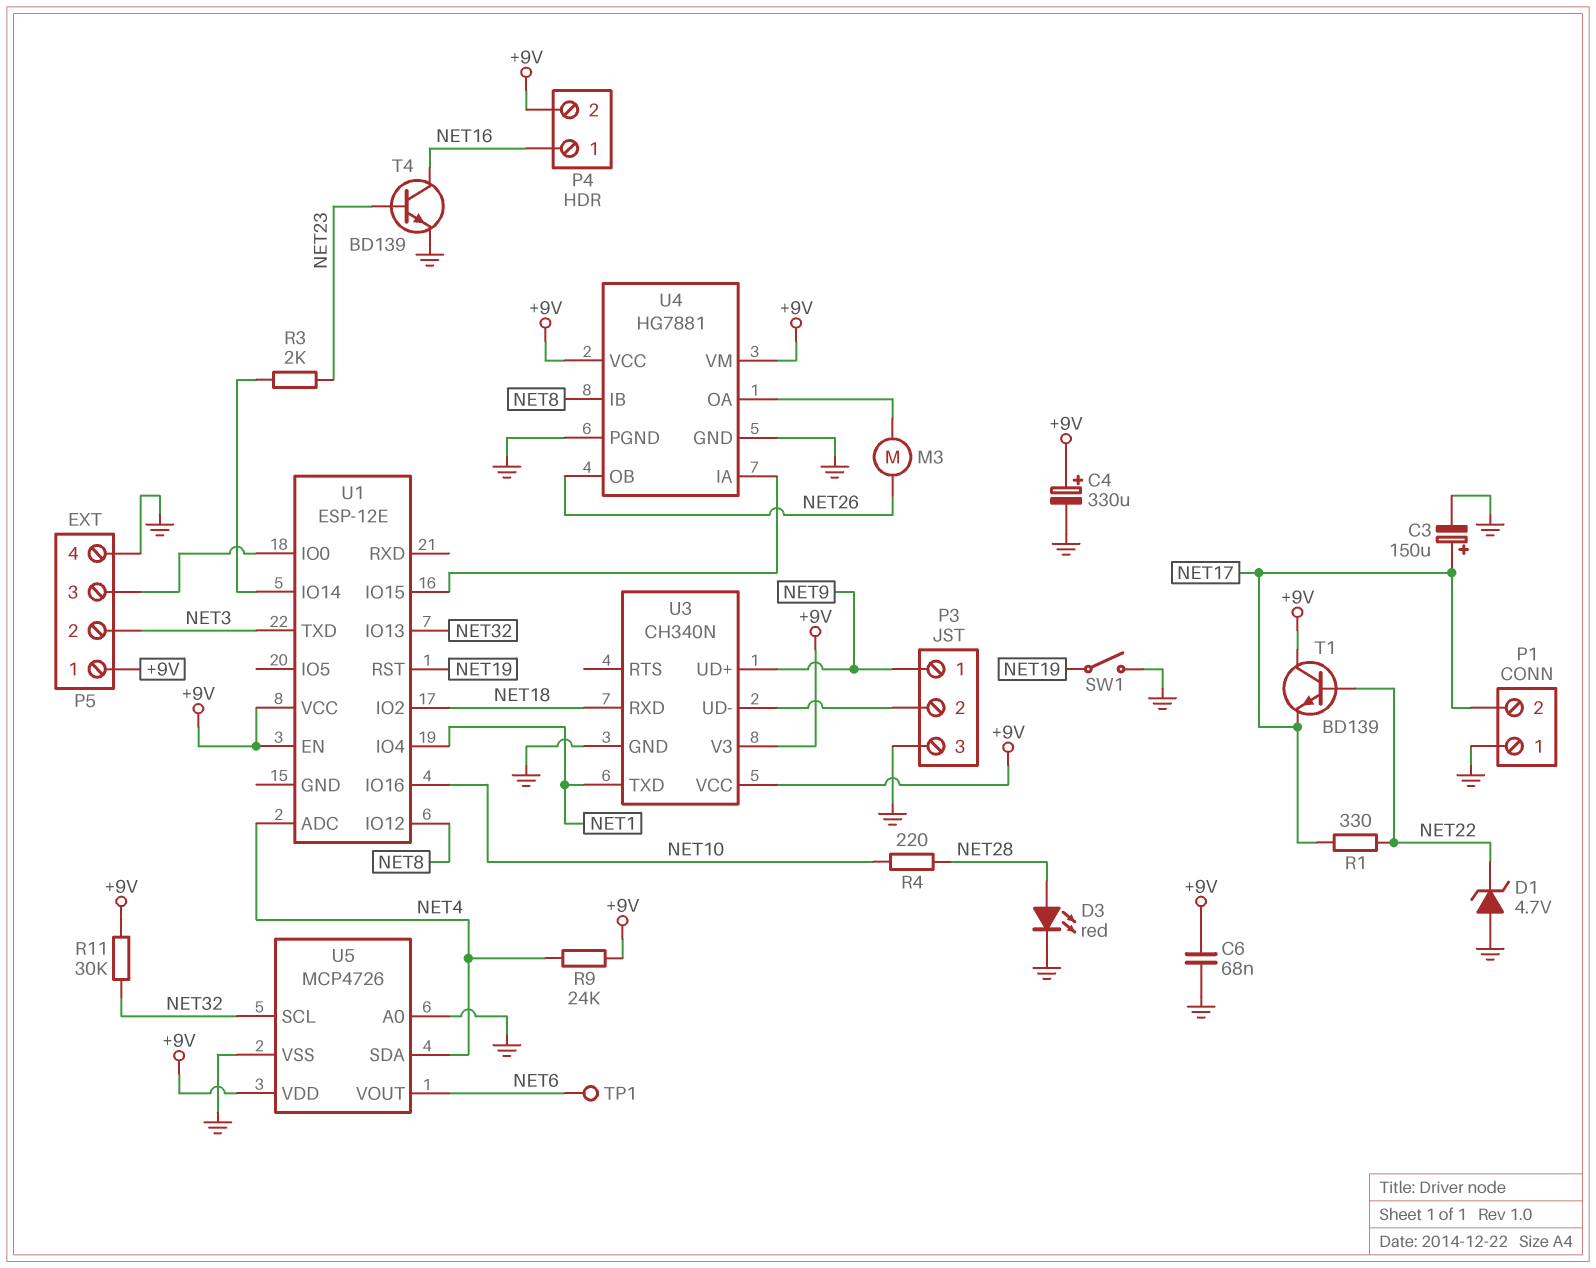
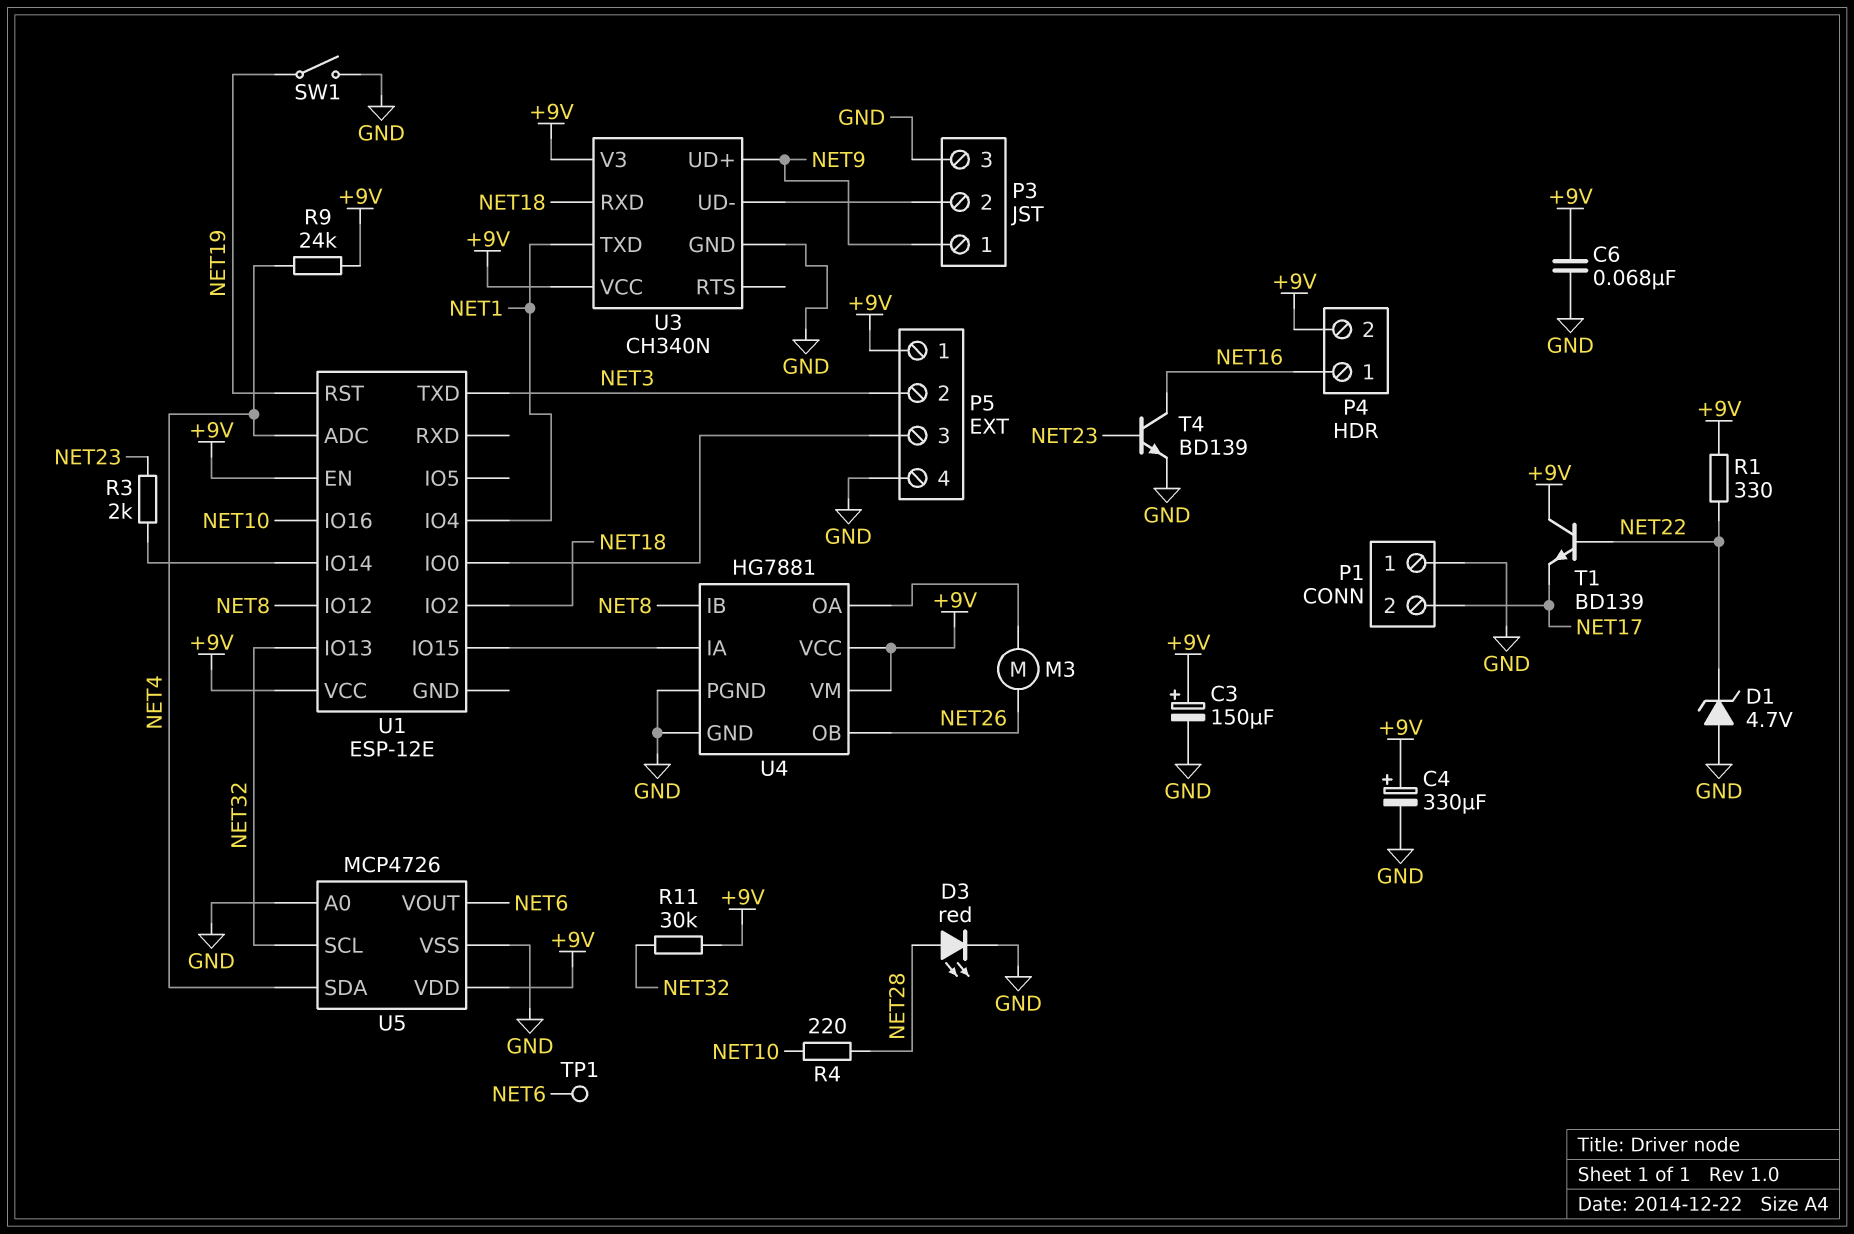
C3: 150uF (plus NET17, minus GND) -> 150uF (plus +9V, minus GND)
R1: 330 (NET17, NET22) -> 330 (+9V, NET22)

